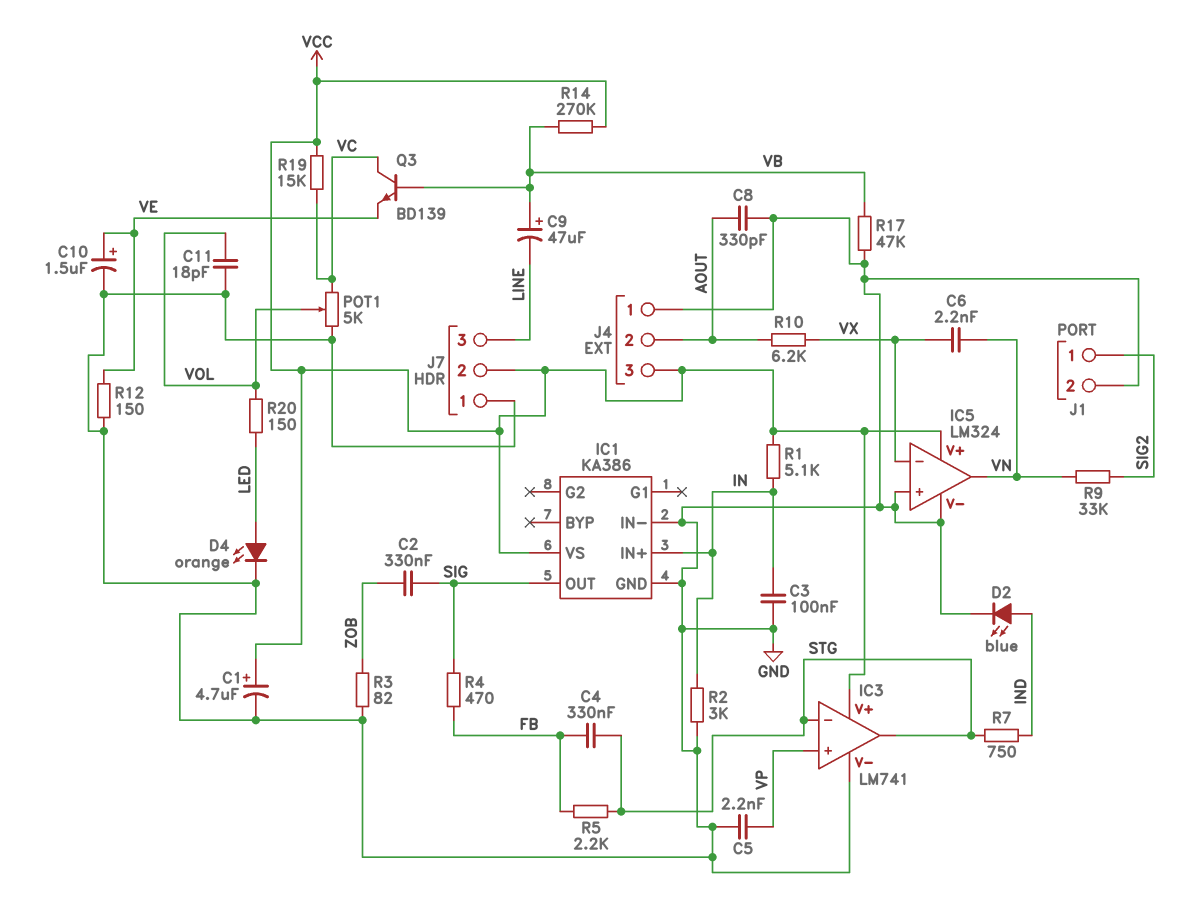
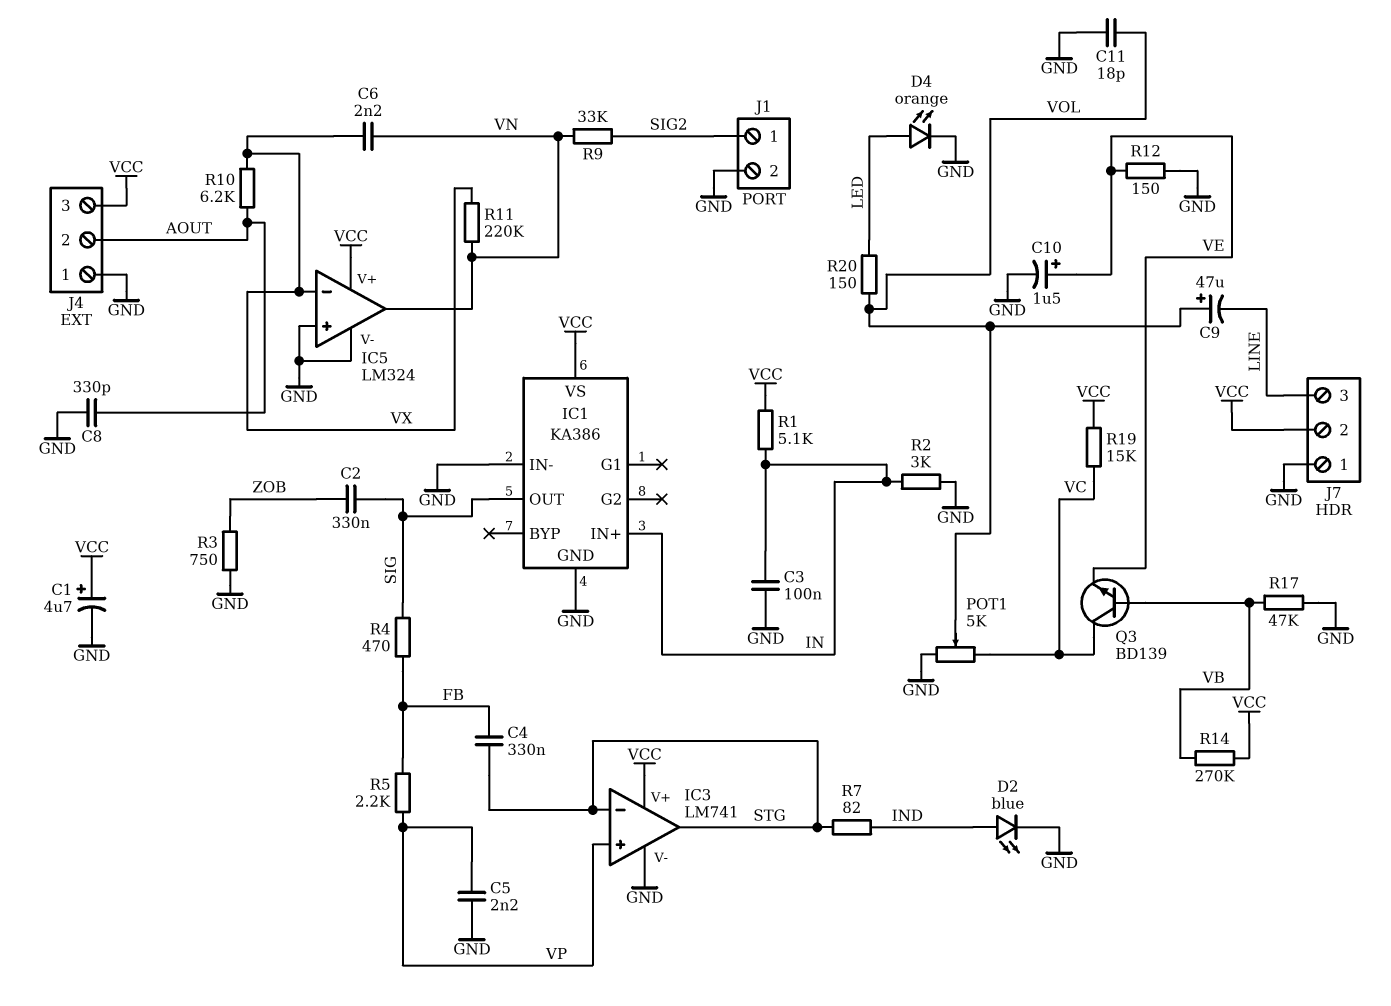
C9: 47uF (plus VB, minus LINE) -> 47uF (plus VOL, minus LINE)
R3: 82 (GND, ZOB) -> 750 (GND, ZOB)
R5: 2.2k (FB, STG) -> 2.2k (FB, VP)
R7: 750 (IND, STG) -> 82 (IND, STG)
R11: none -> 220k (VN, VX)

